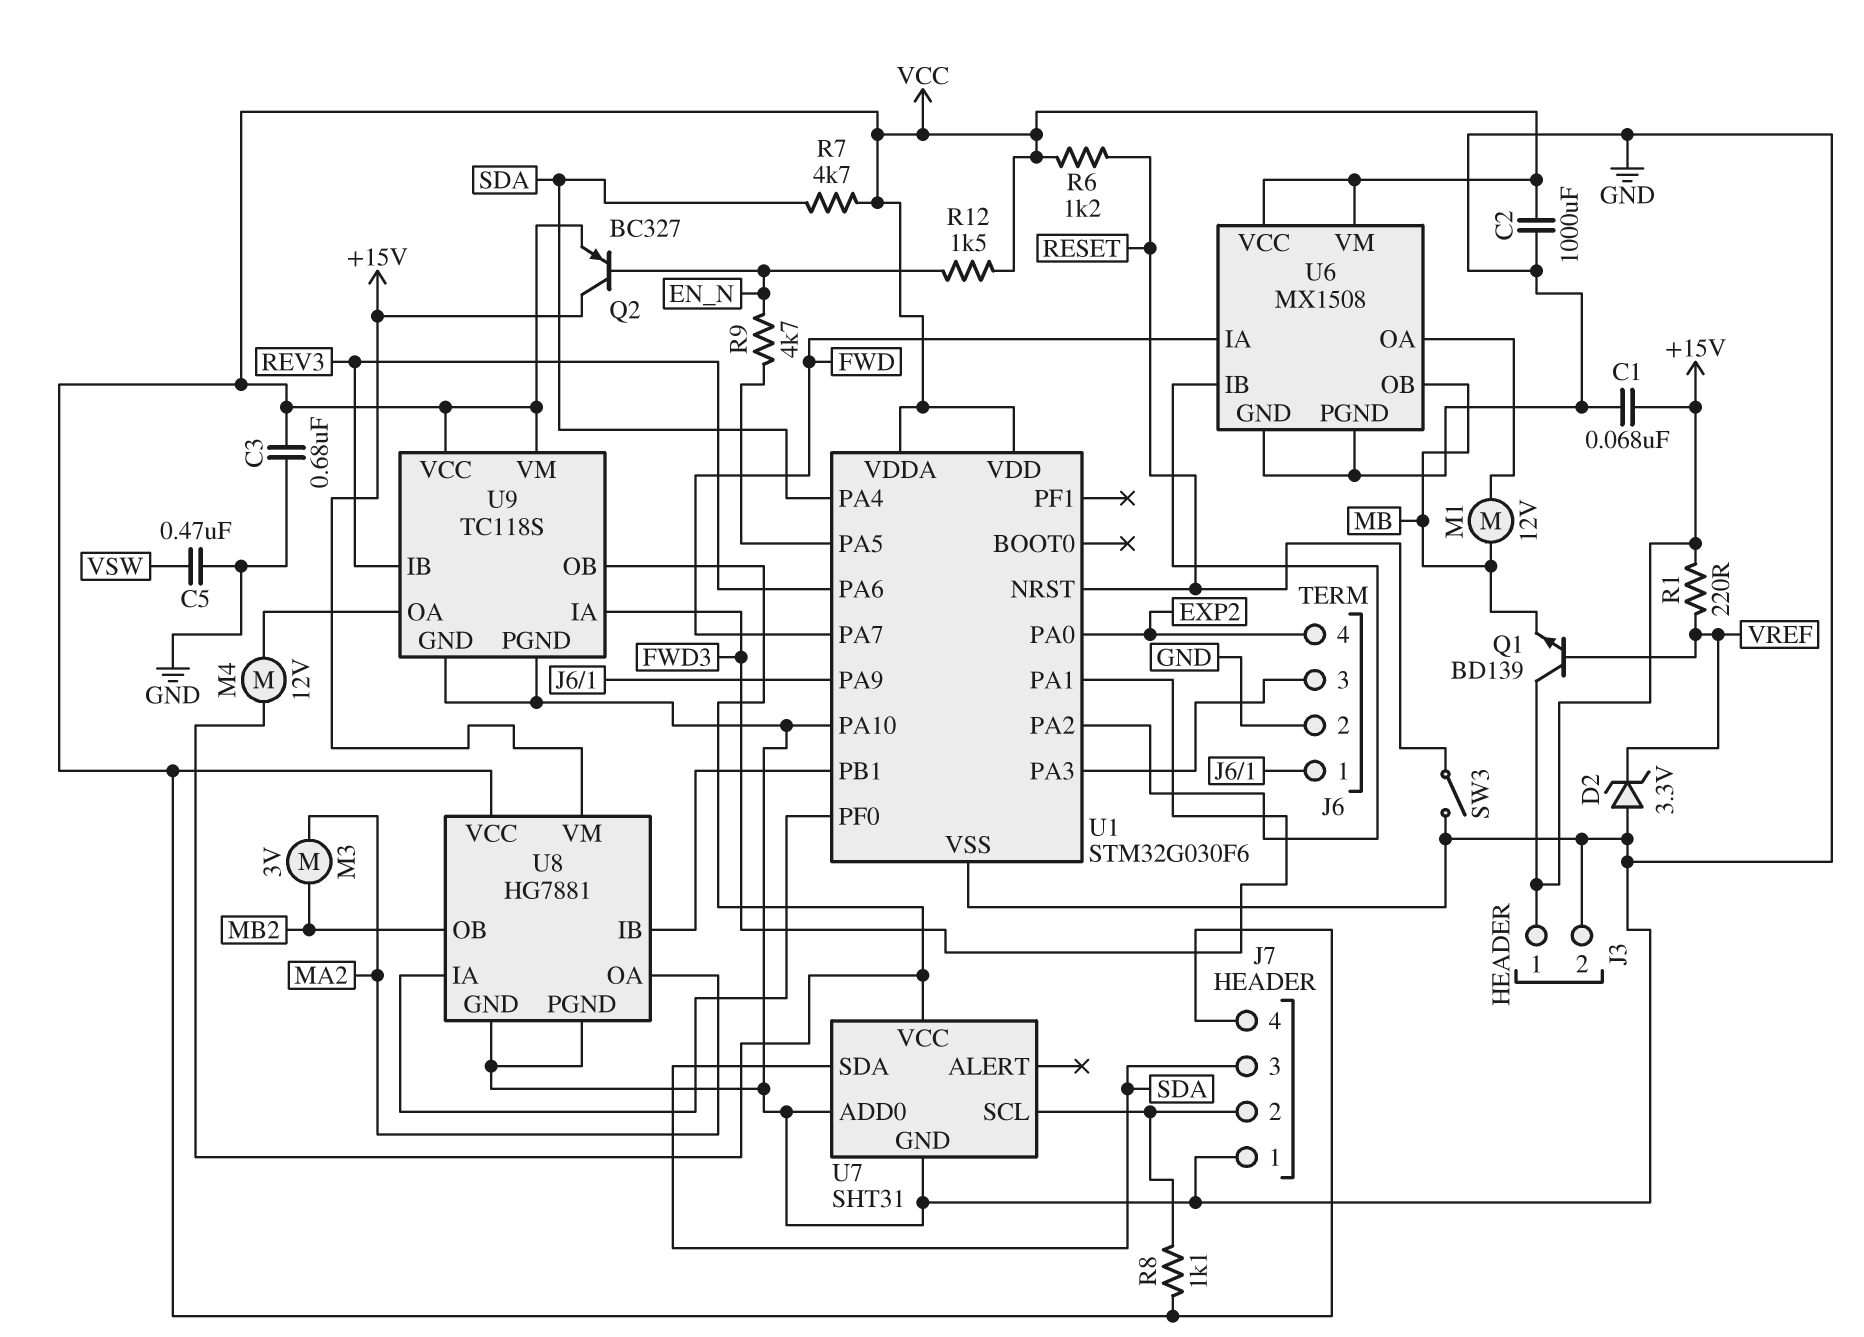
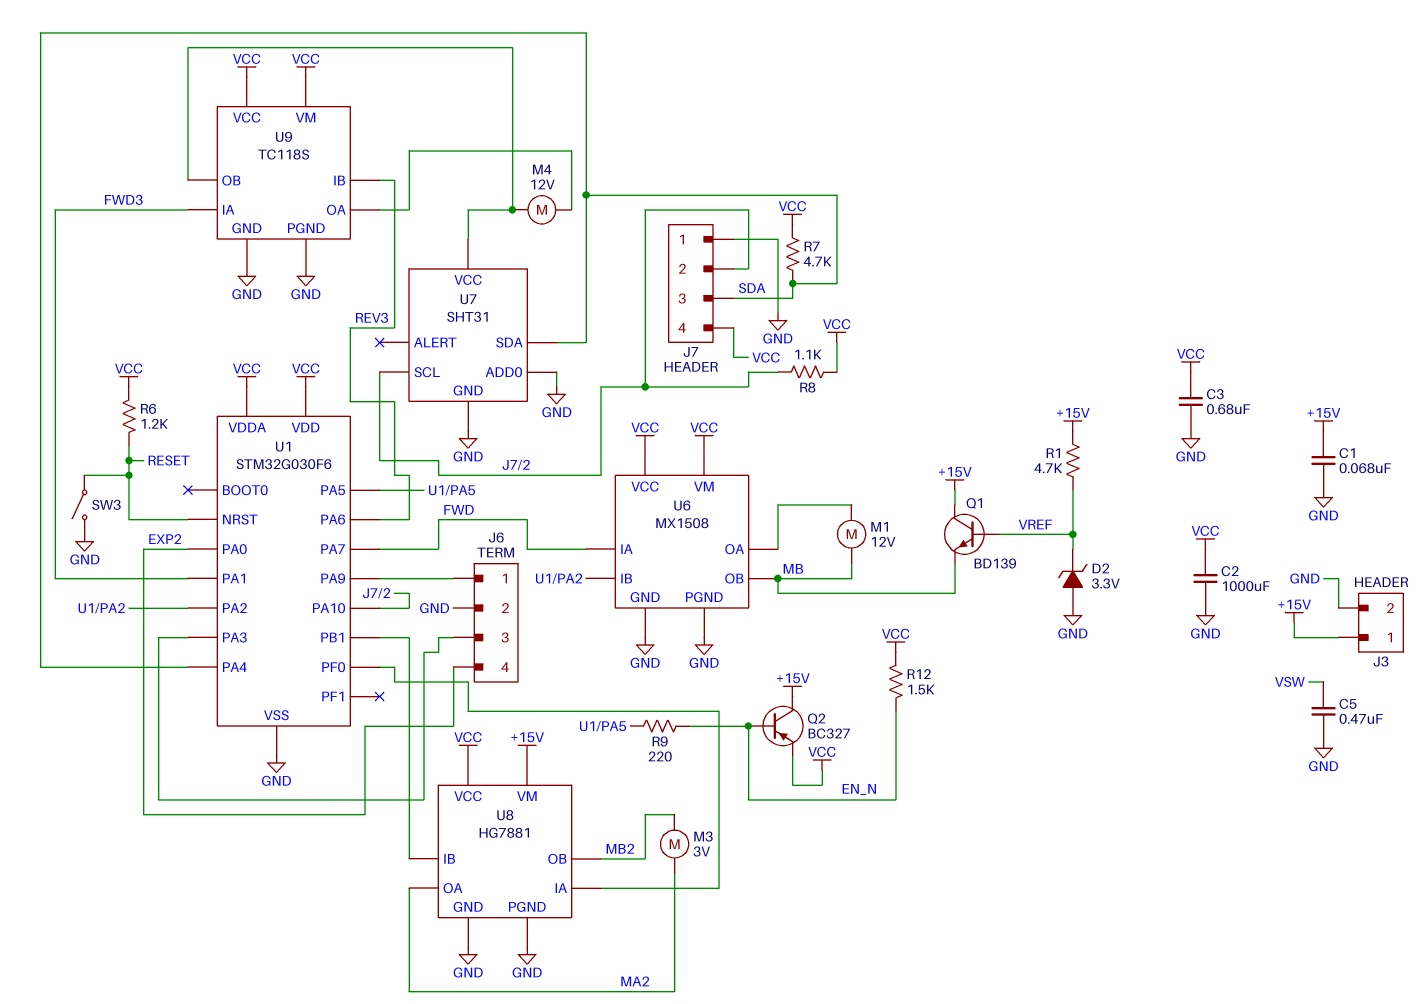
R1: 220 (+15V, VREF) -> 4.7k (+15V, VREF)
R9: 4.7k (EN_N, U1/PA5) -> 220 (EN_N, U1/PA5)
U1 pin PA10: GND -> J7/2

